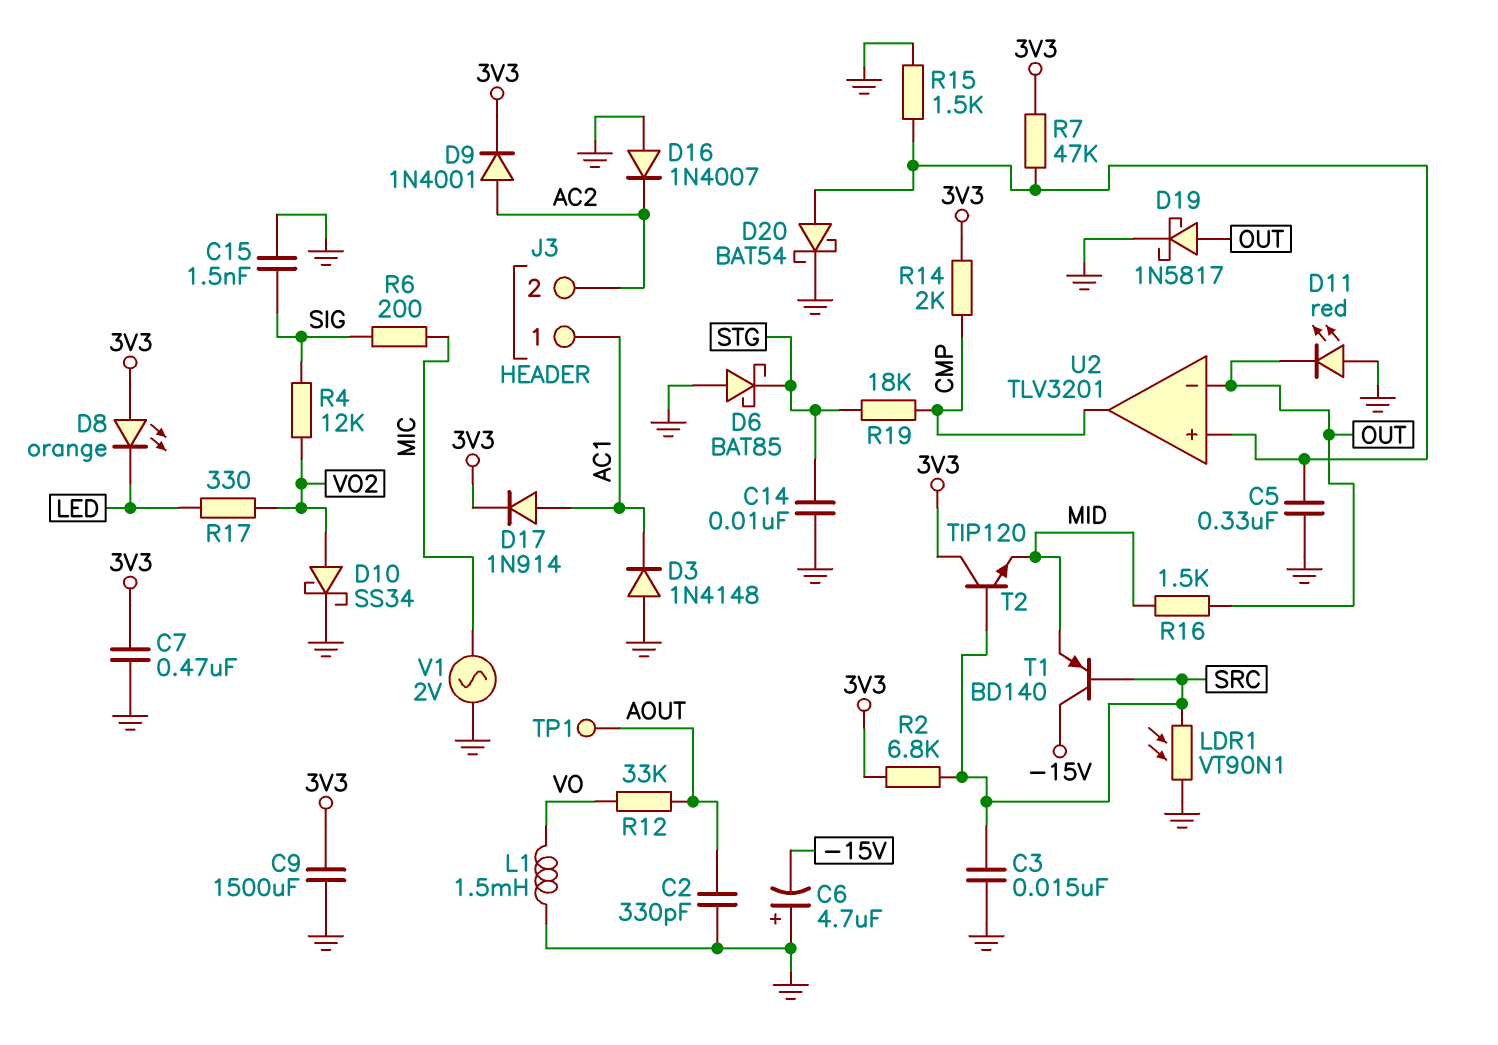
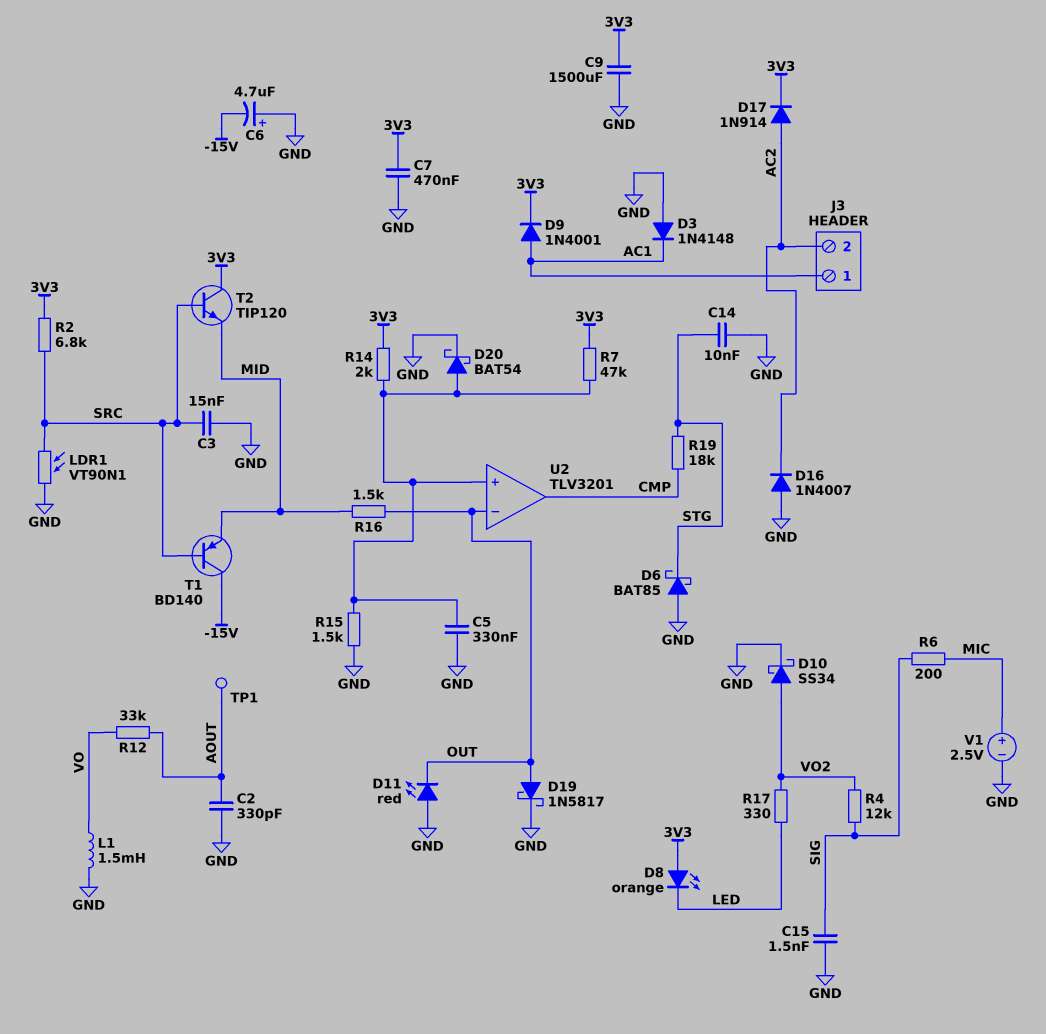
D9: diode 1N4001 (A AC2, K 3V3) -> diode 1N4001 (A AC1, K 3V3)
D17: diode 1N914 (A AC1, K 3V3) -> diode 1N914 (A AC2, K 3V3)
R14: 2k (3V3, CMP) -> 2k (3V3, U2/in+)
V1: AC 2V (GND, MIC) -> 2.5V (plus MIC, minus GND)

